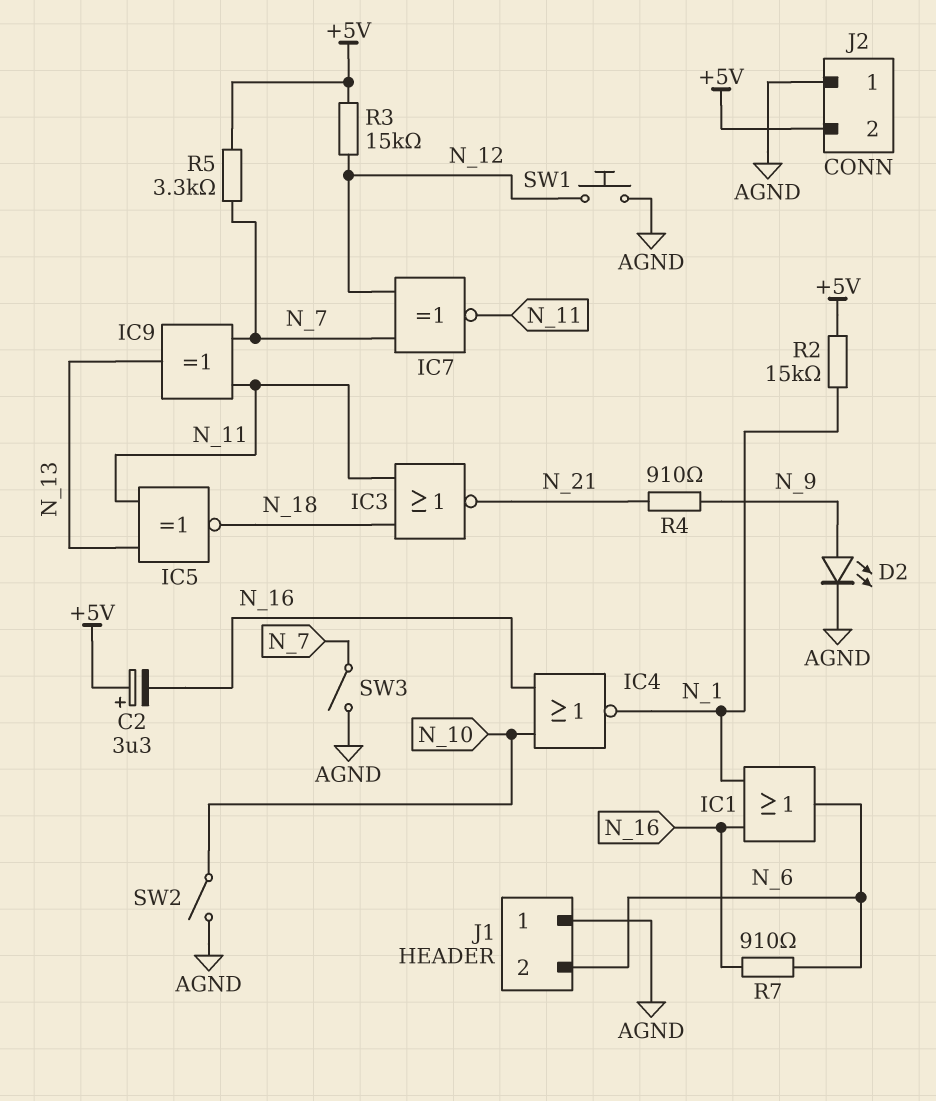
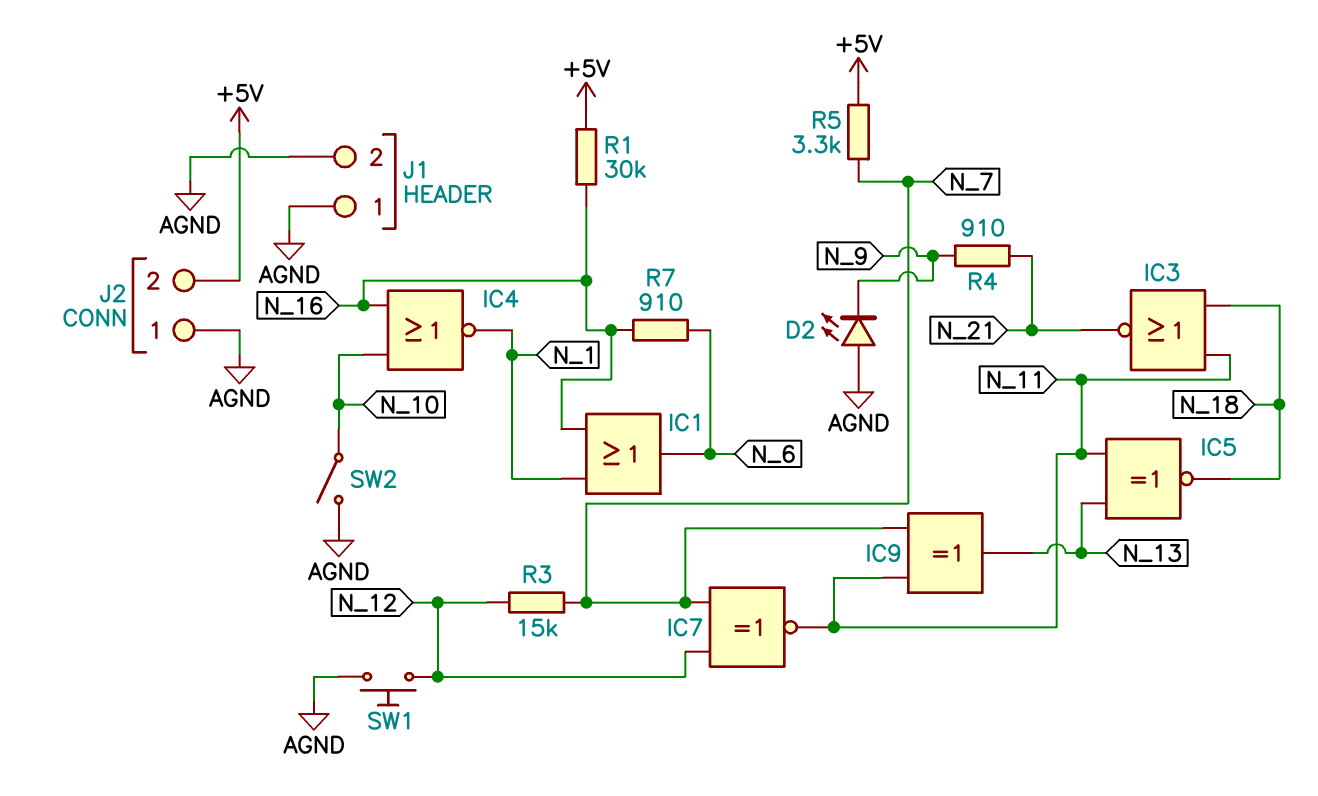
C2: 3.3uF (plus +5V, minus N_16) -> none
D2: LED (A N_9, K AGND) -> LED (A AGND, K N_9)
J1 pin 2: N_6 -> AGND
R1: none -> 30k (+5V, N_16)
R2: 15k (+5V, N_1) -> none
R3: 15k (+5V, N_12) -> 15k (N_7, N_12)
SW3: switch (AGND, N_7) -> none

